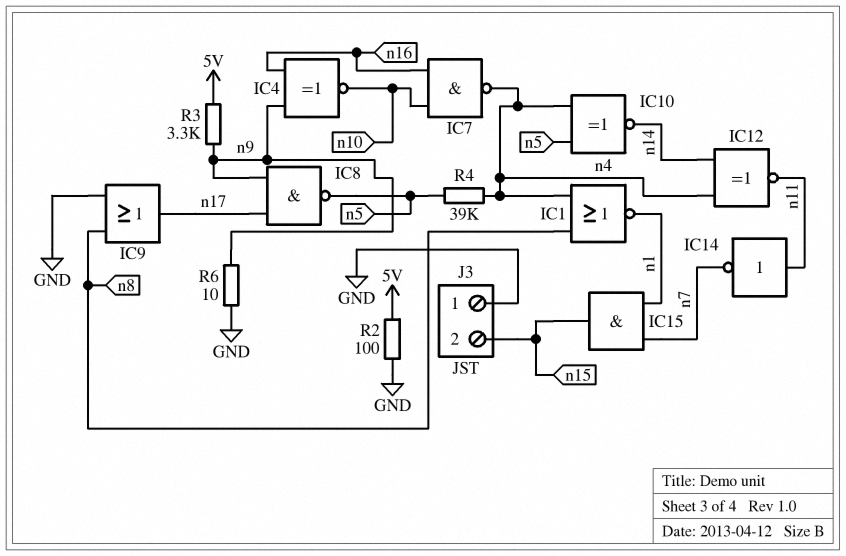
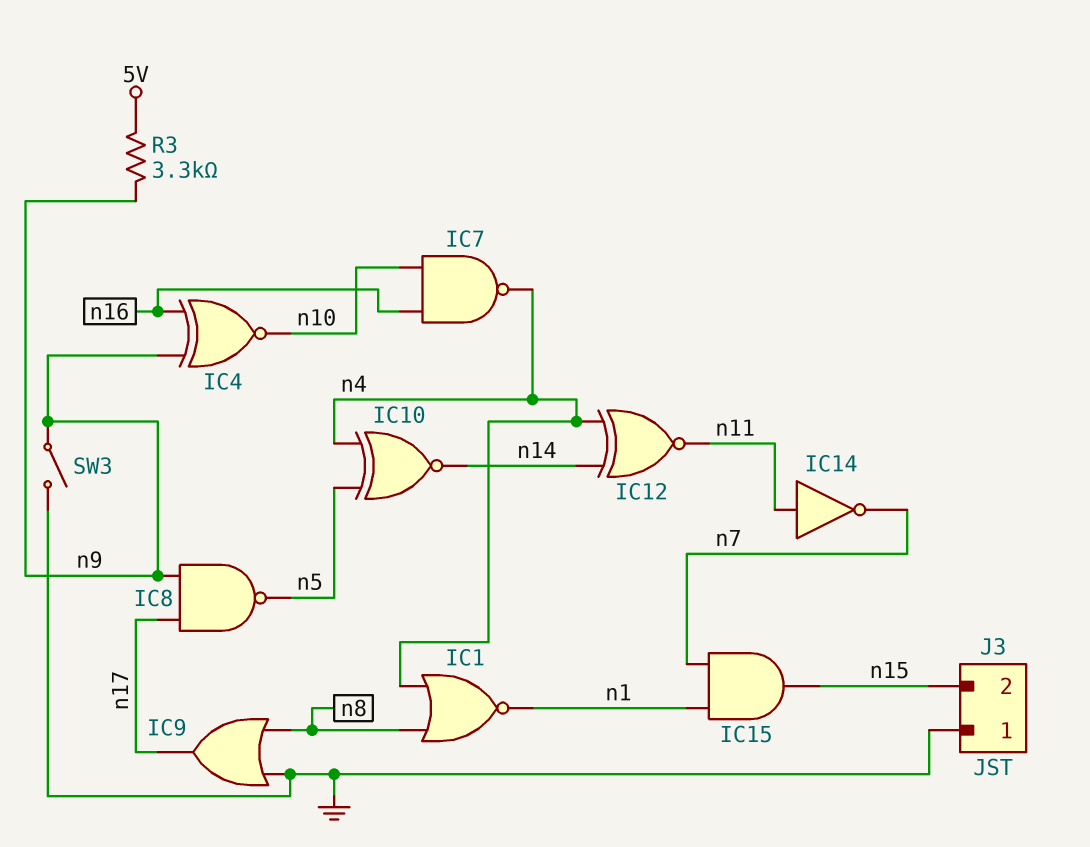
R2: 100 (5V, GND) -> none
R4: 39k (n4, n5) -> none
R6: 10 (GND, n9) -> none
SW3: none -> switch (GND, n9)

